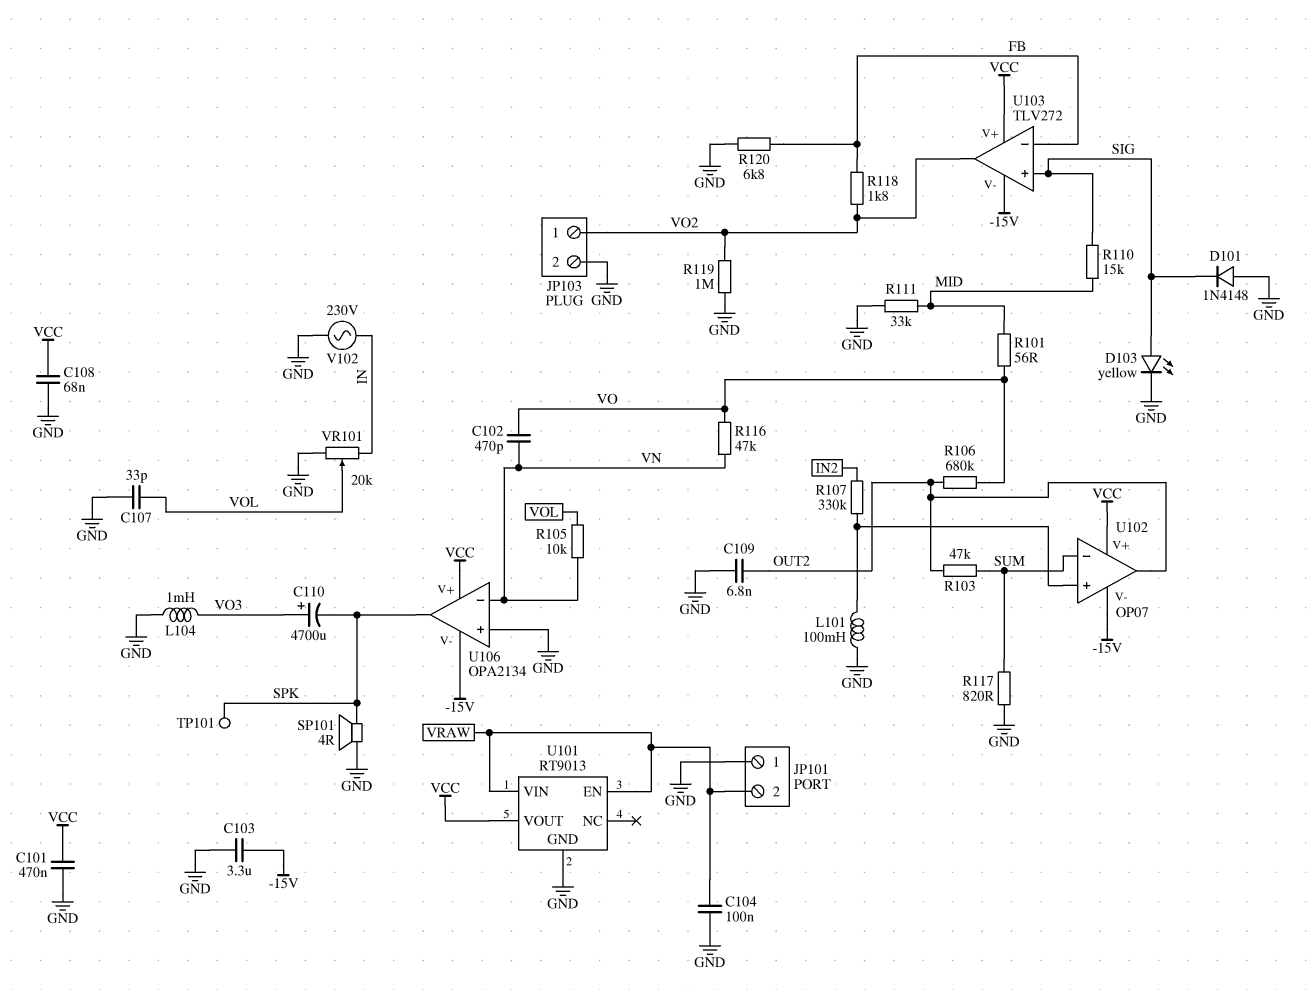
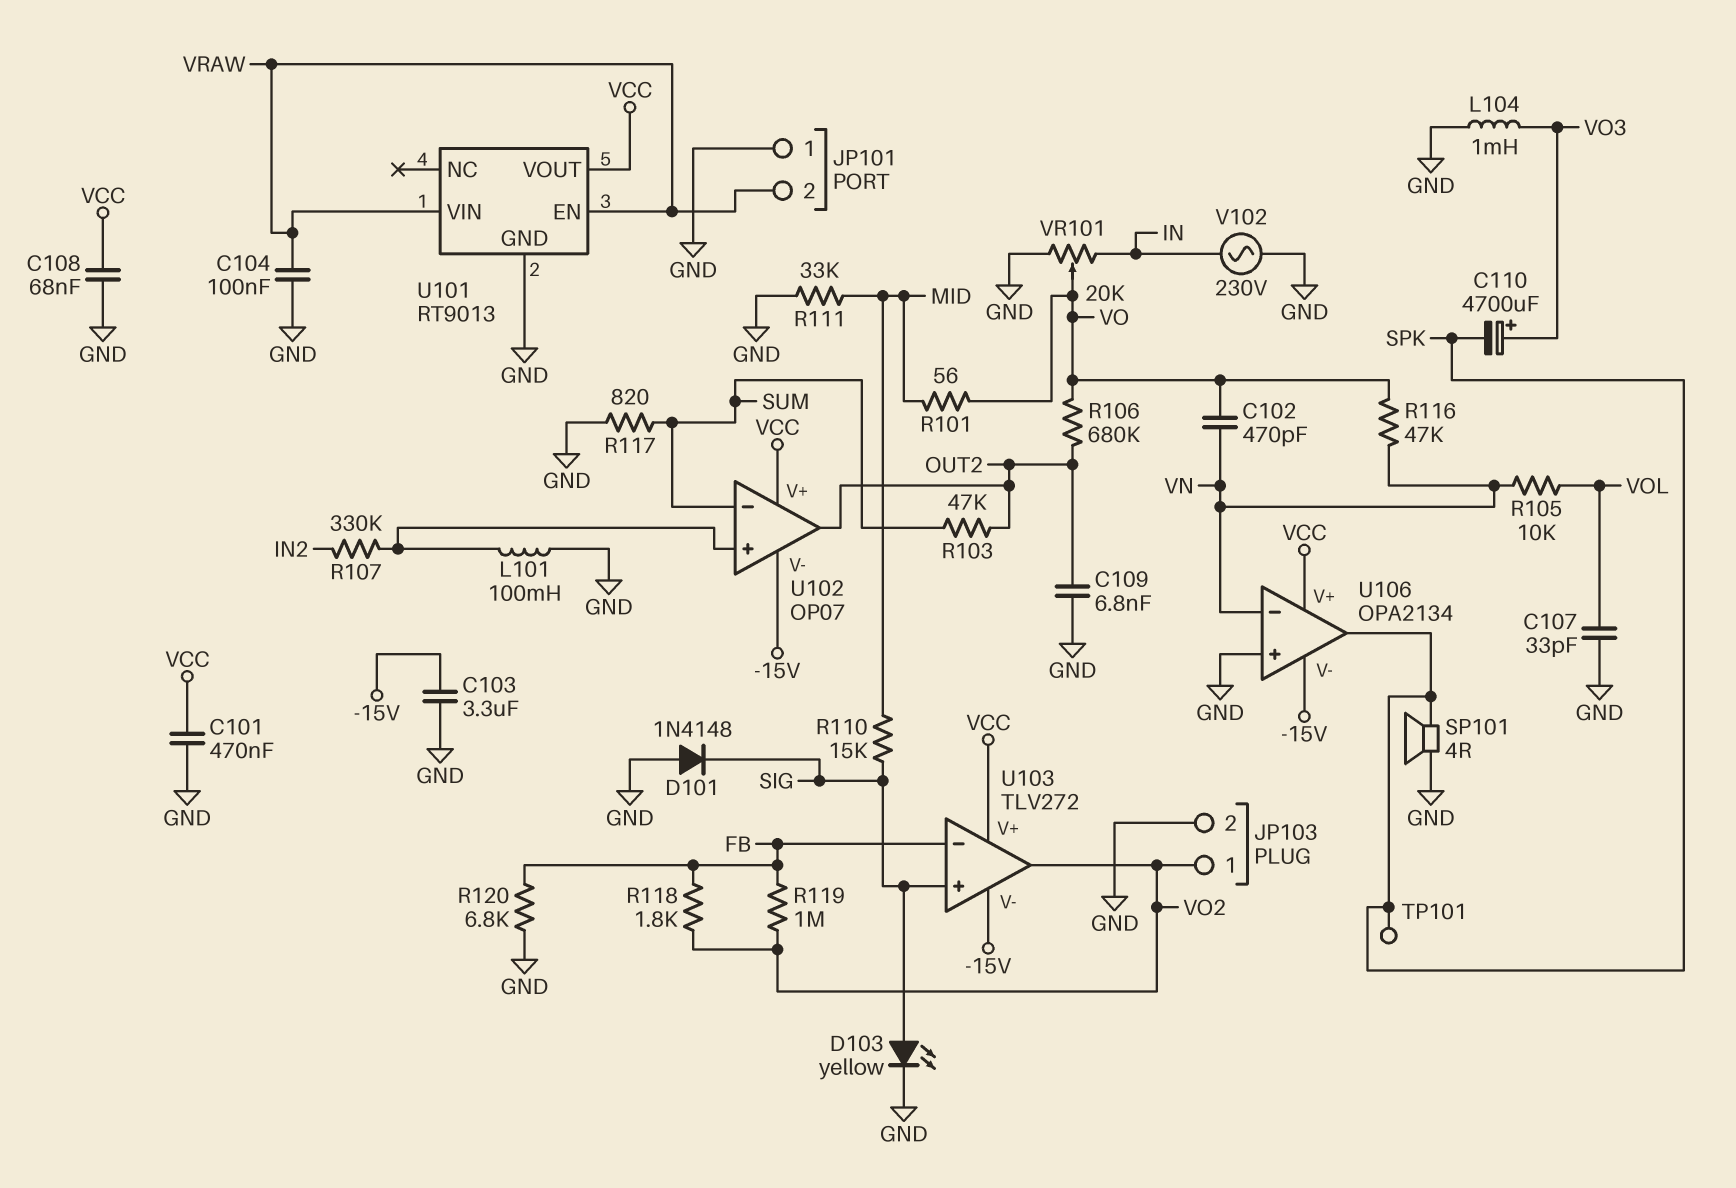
R119: 1M (GND, VO2) -> 1M (FB, VO2)
VR101: 20k (GND, IN, wiper VOL) -> 20k (GND, IN, wiper VO)

